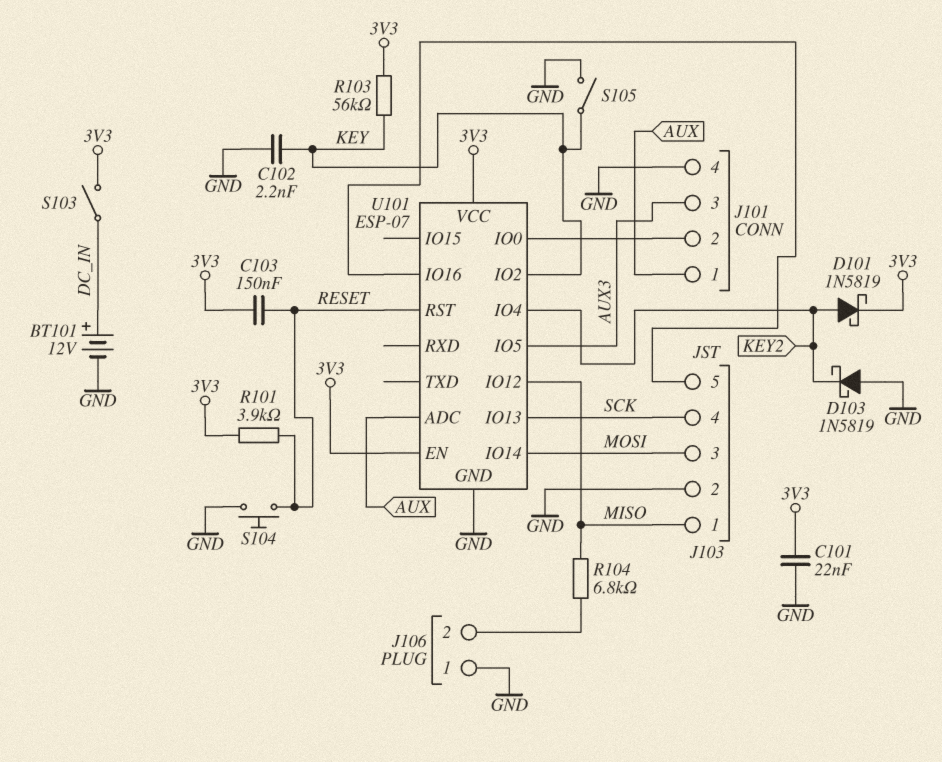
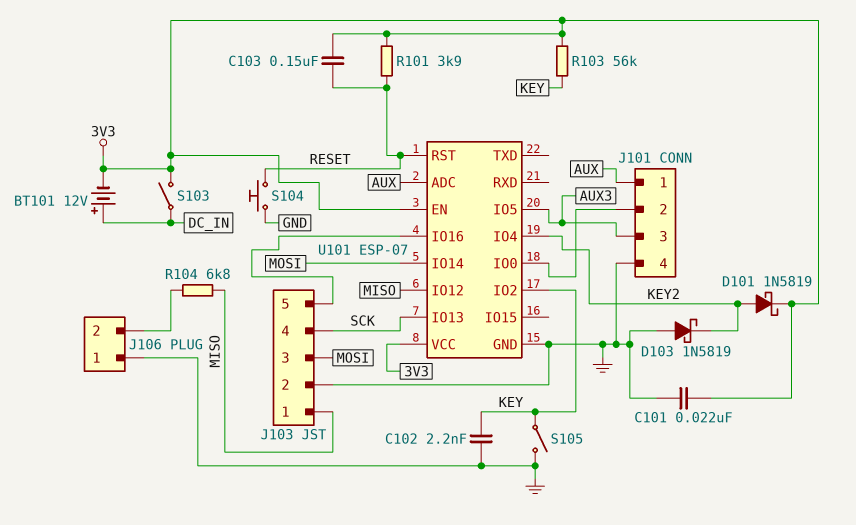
BT101: 12V (plus DC_IN, minus GND) -> 12V (plus DC_IN, minus 3V3)

